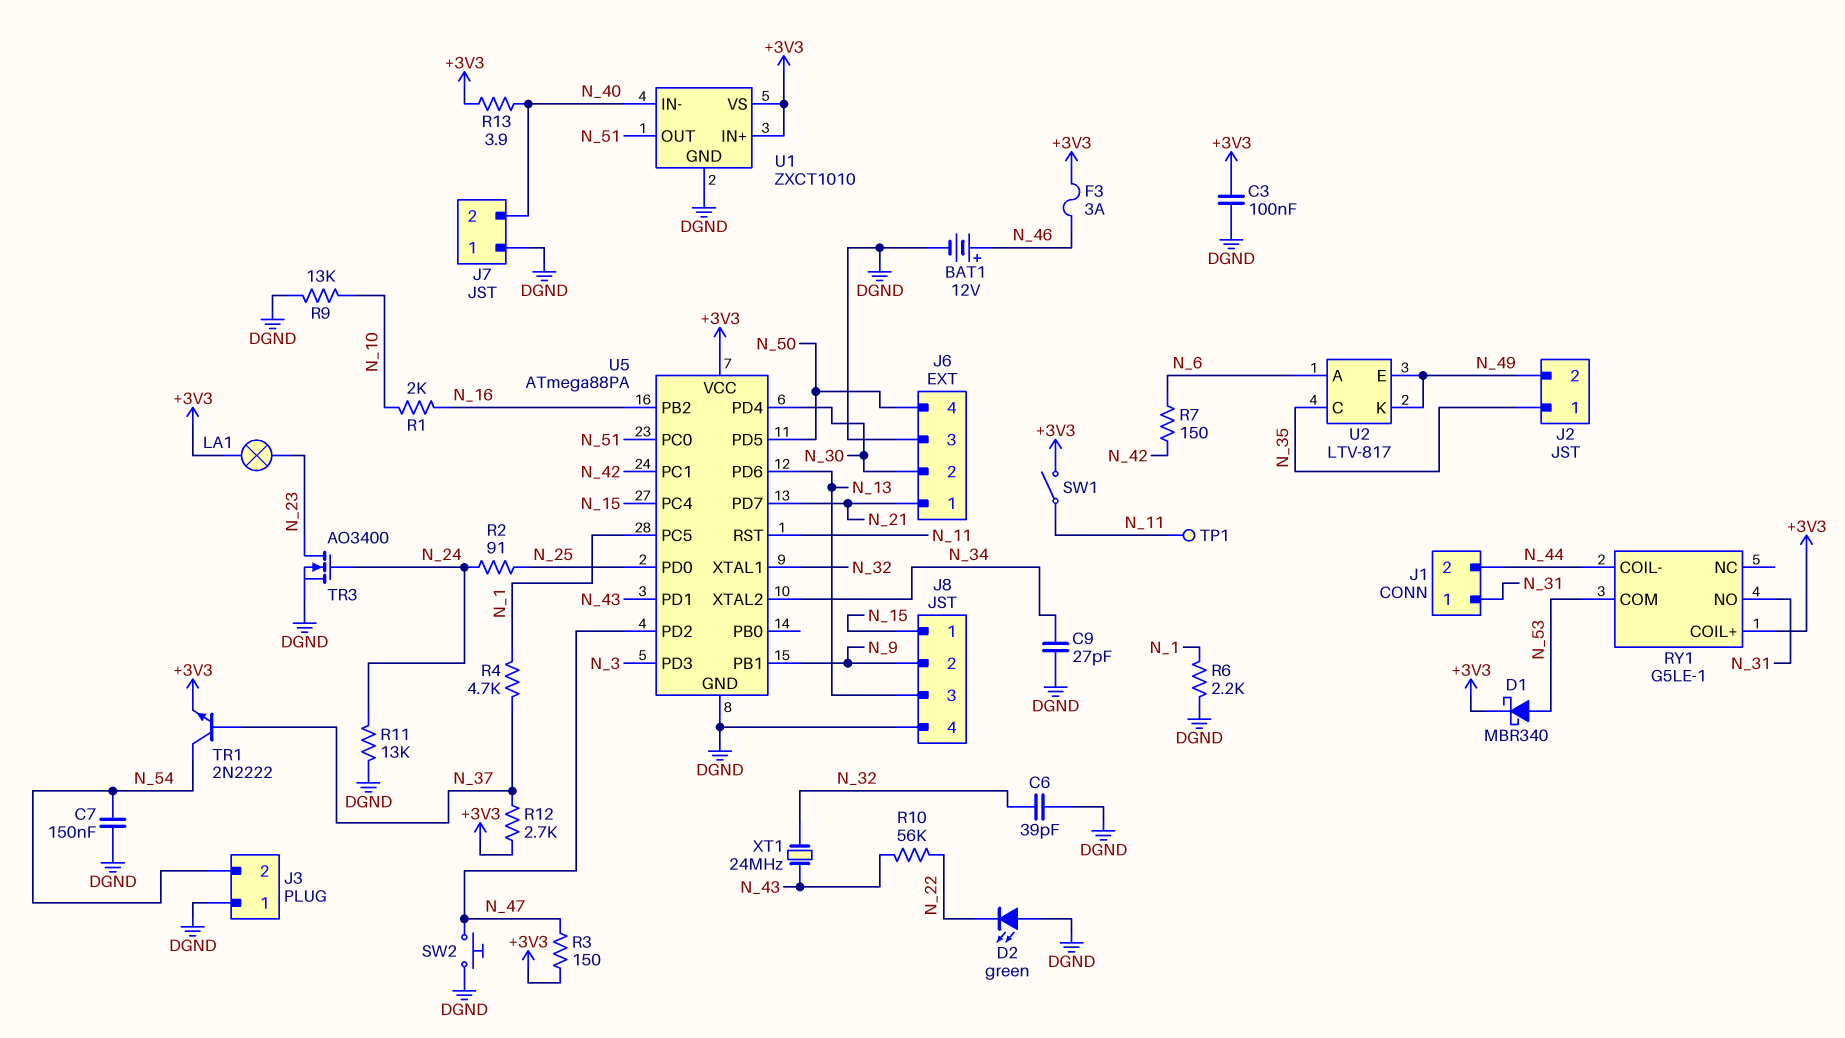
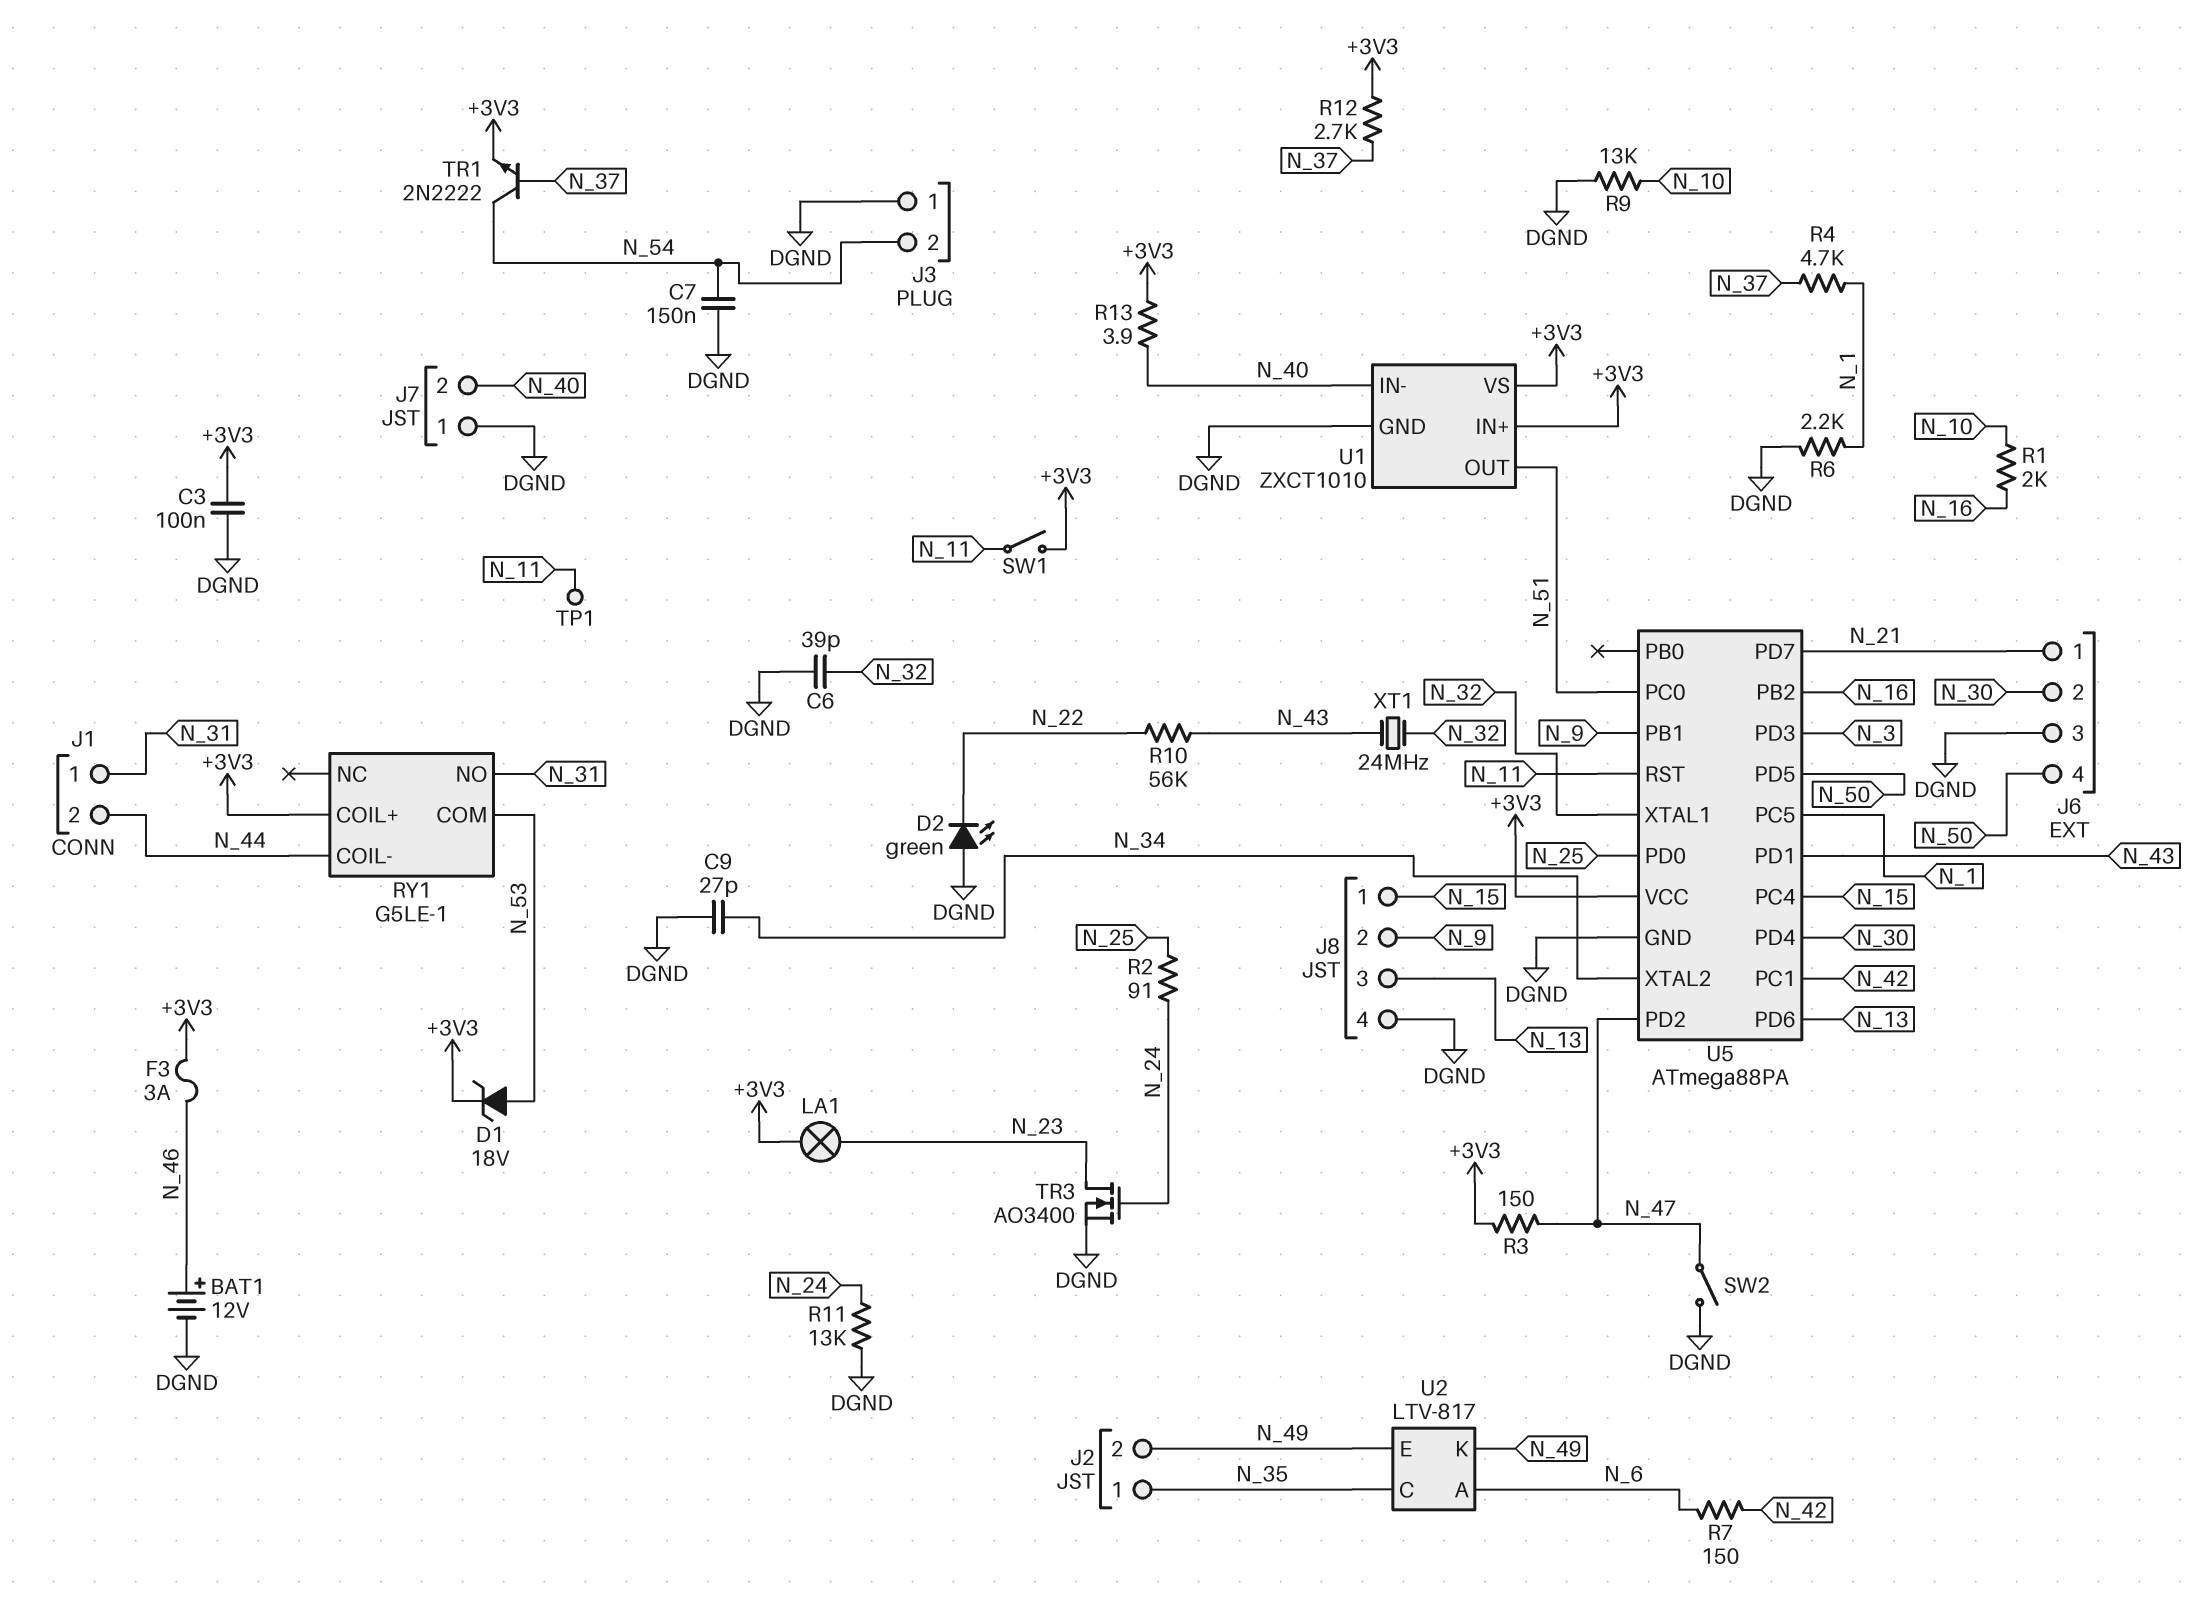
D1: schottky MBR340 (A N_53, K +3V3) -> zener 18V (A N_53, K +3V3)
SW2: button (DGND, N_47) -> switch (DGND, N_47)

